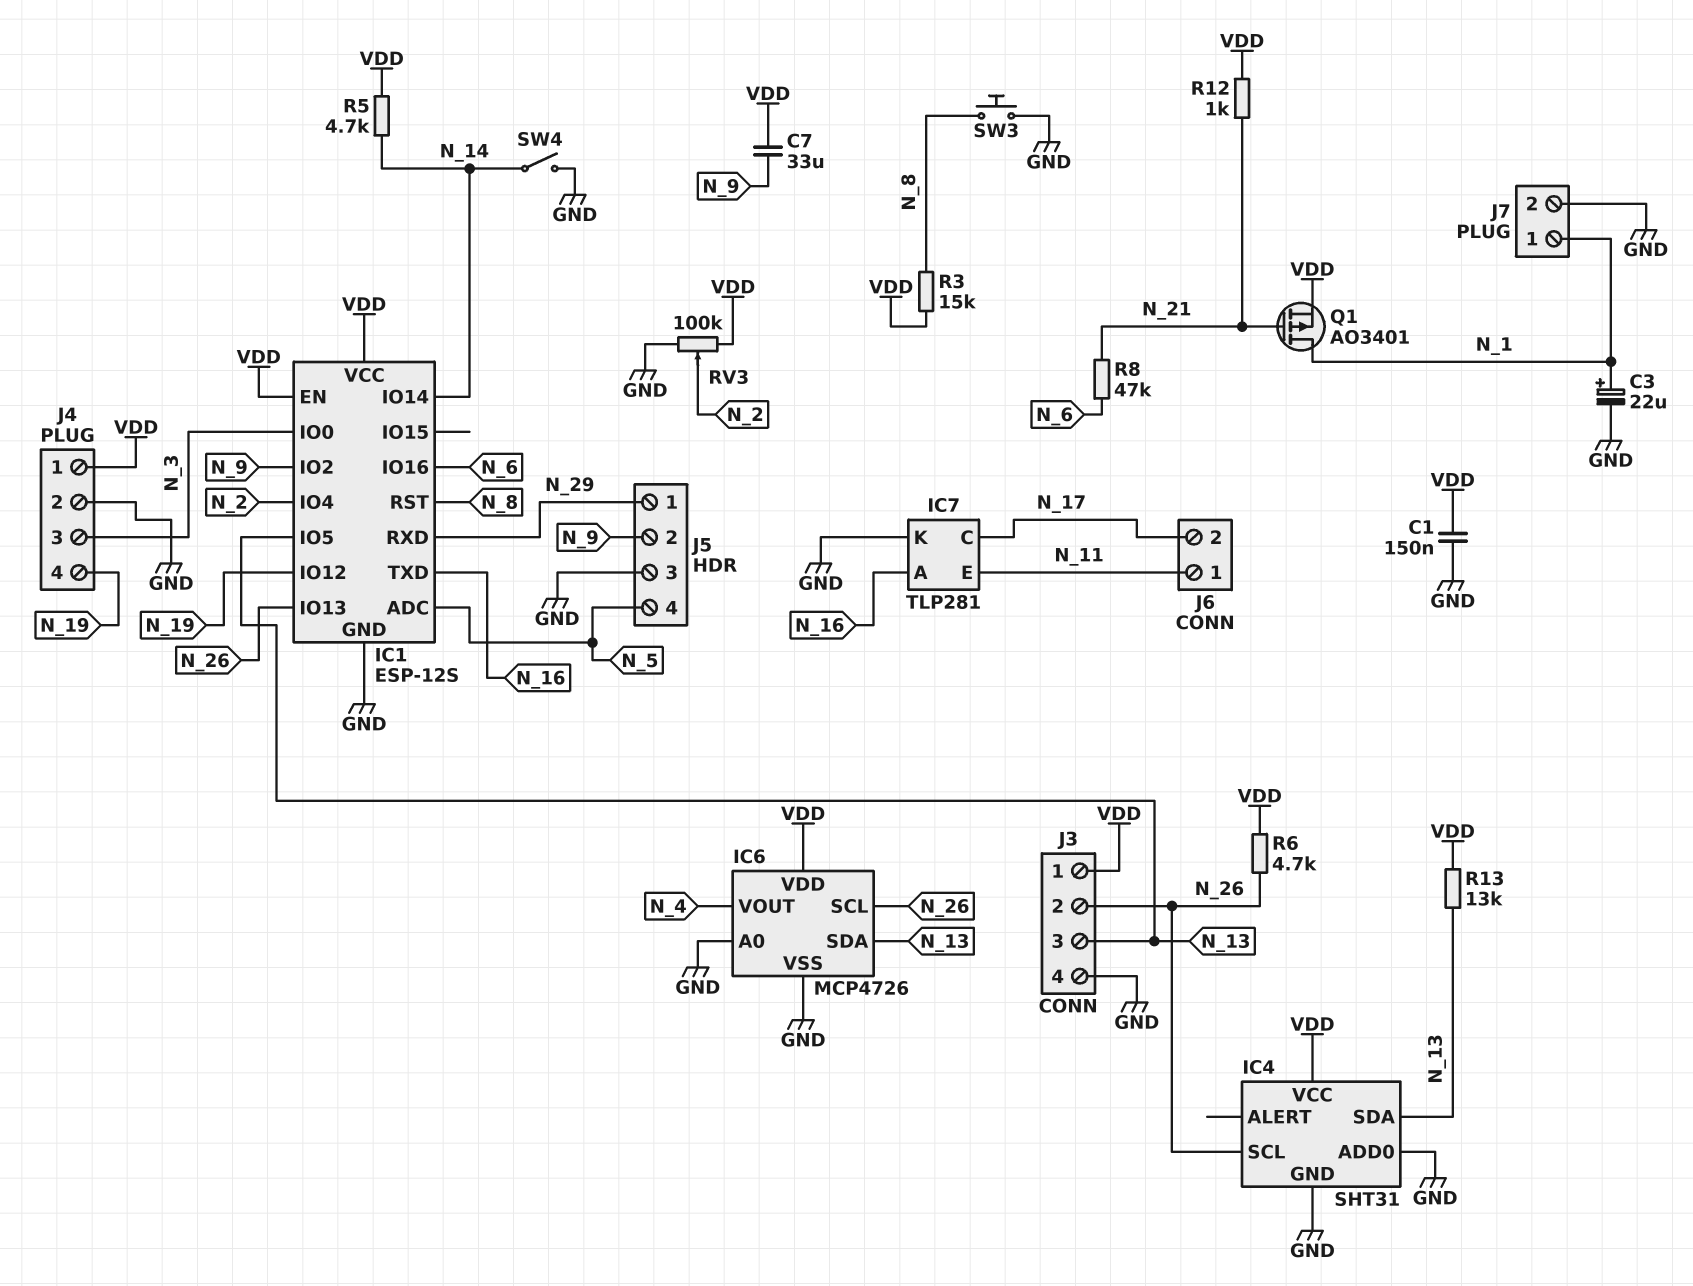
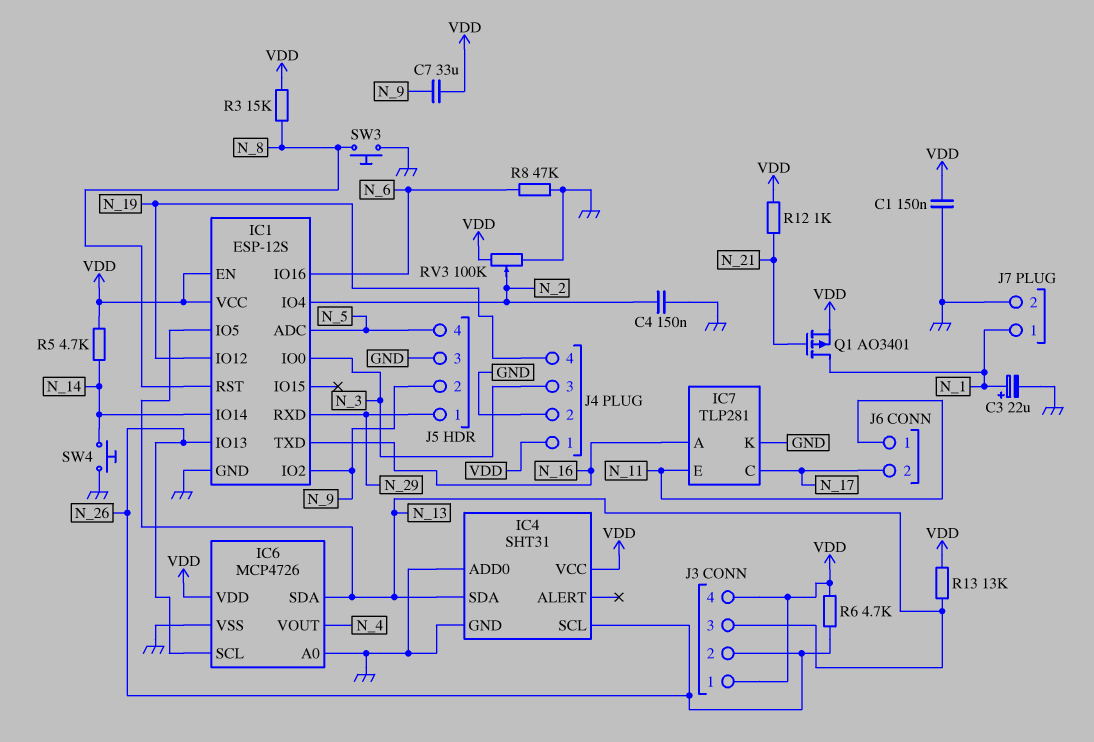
C4: none -> 150nF (GND, N_2)
J3 pin 4: GND -> VDD
R8: 47k (N_6, N_21) -> 47k (GND, N_6)
SW4: switch (GND, N_14) -> button (GND, N_14)

